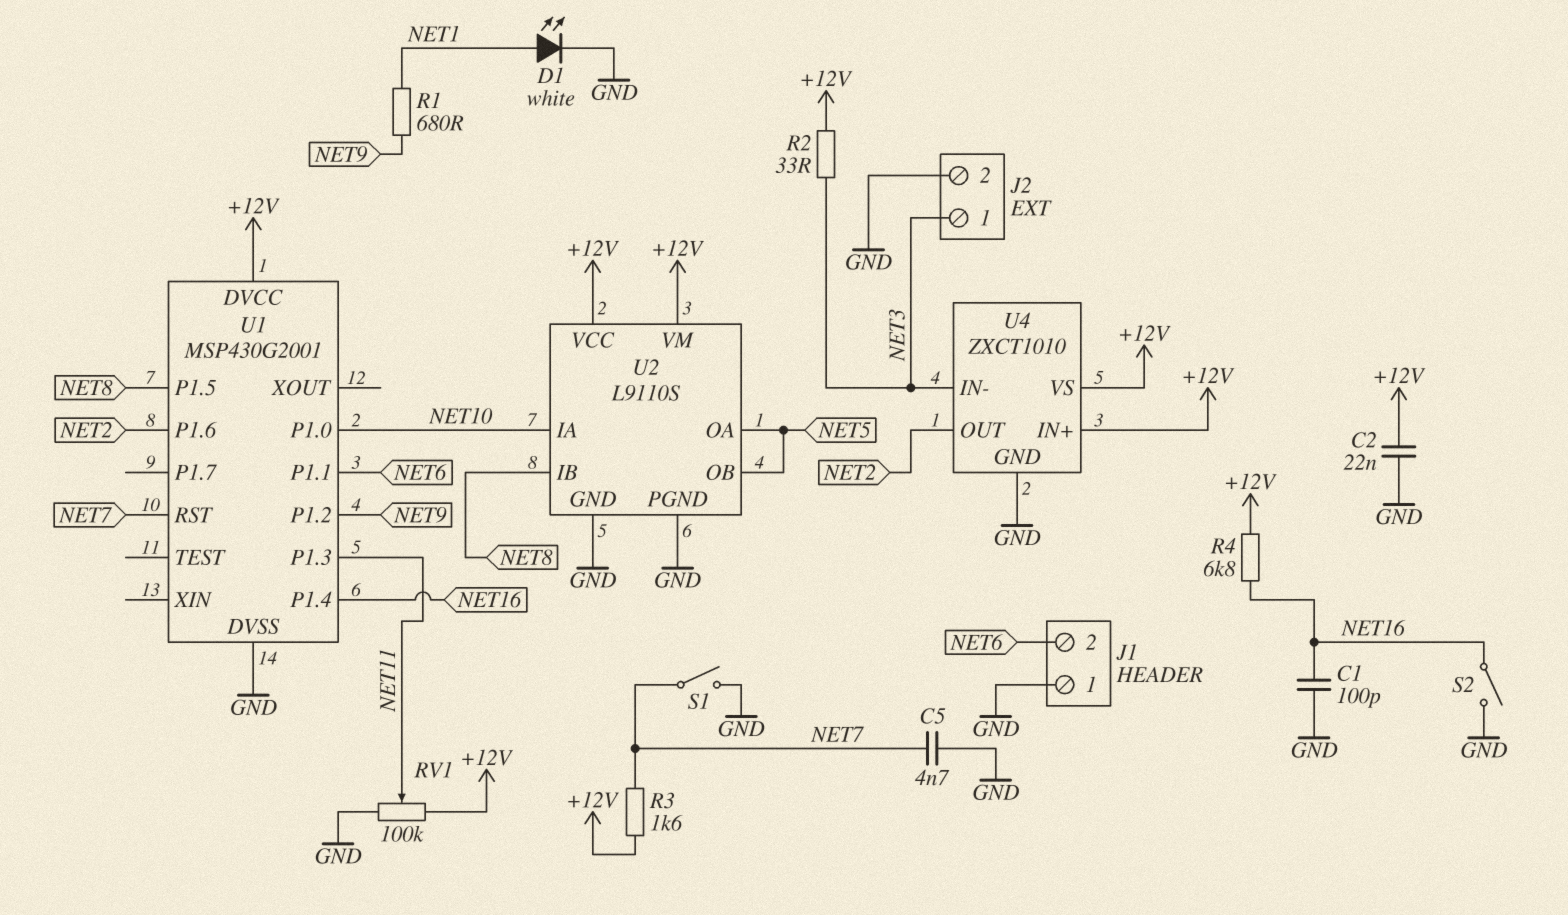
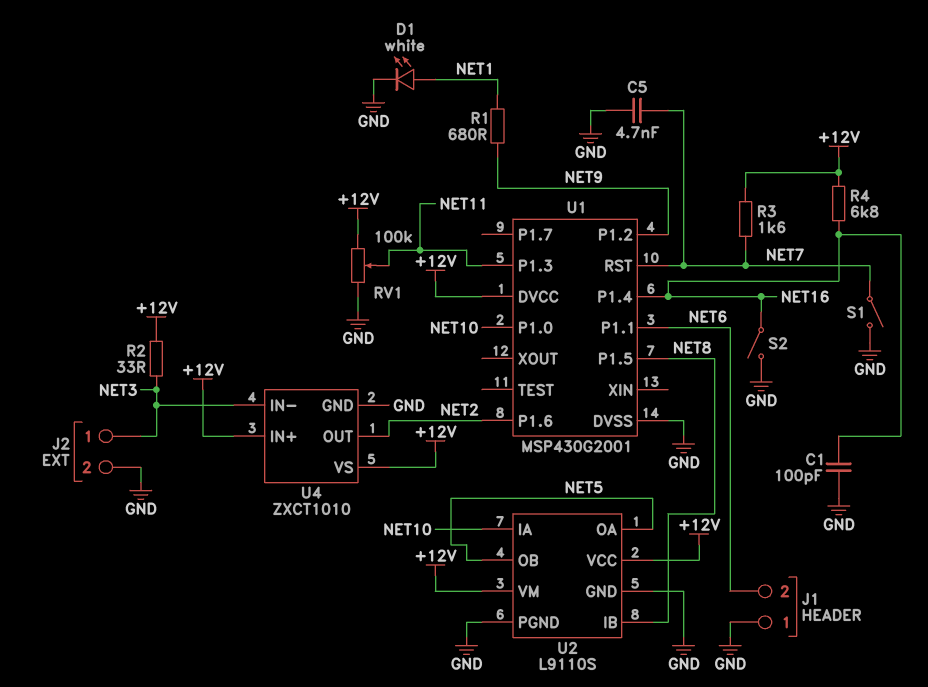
C2: 22nF (+12V, GND) -> none

